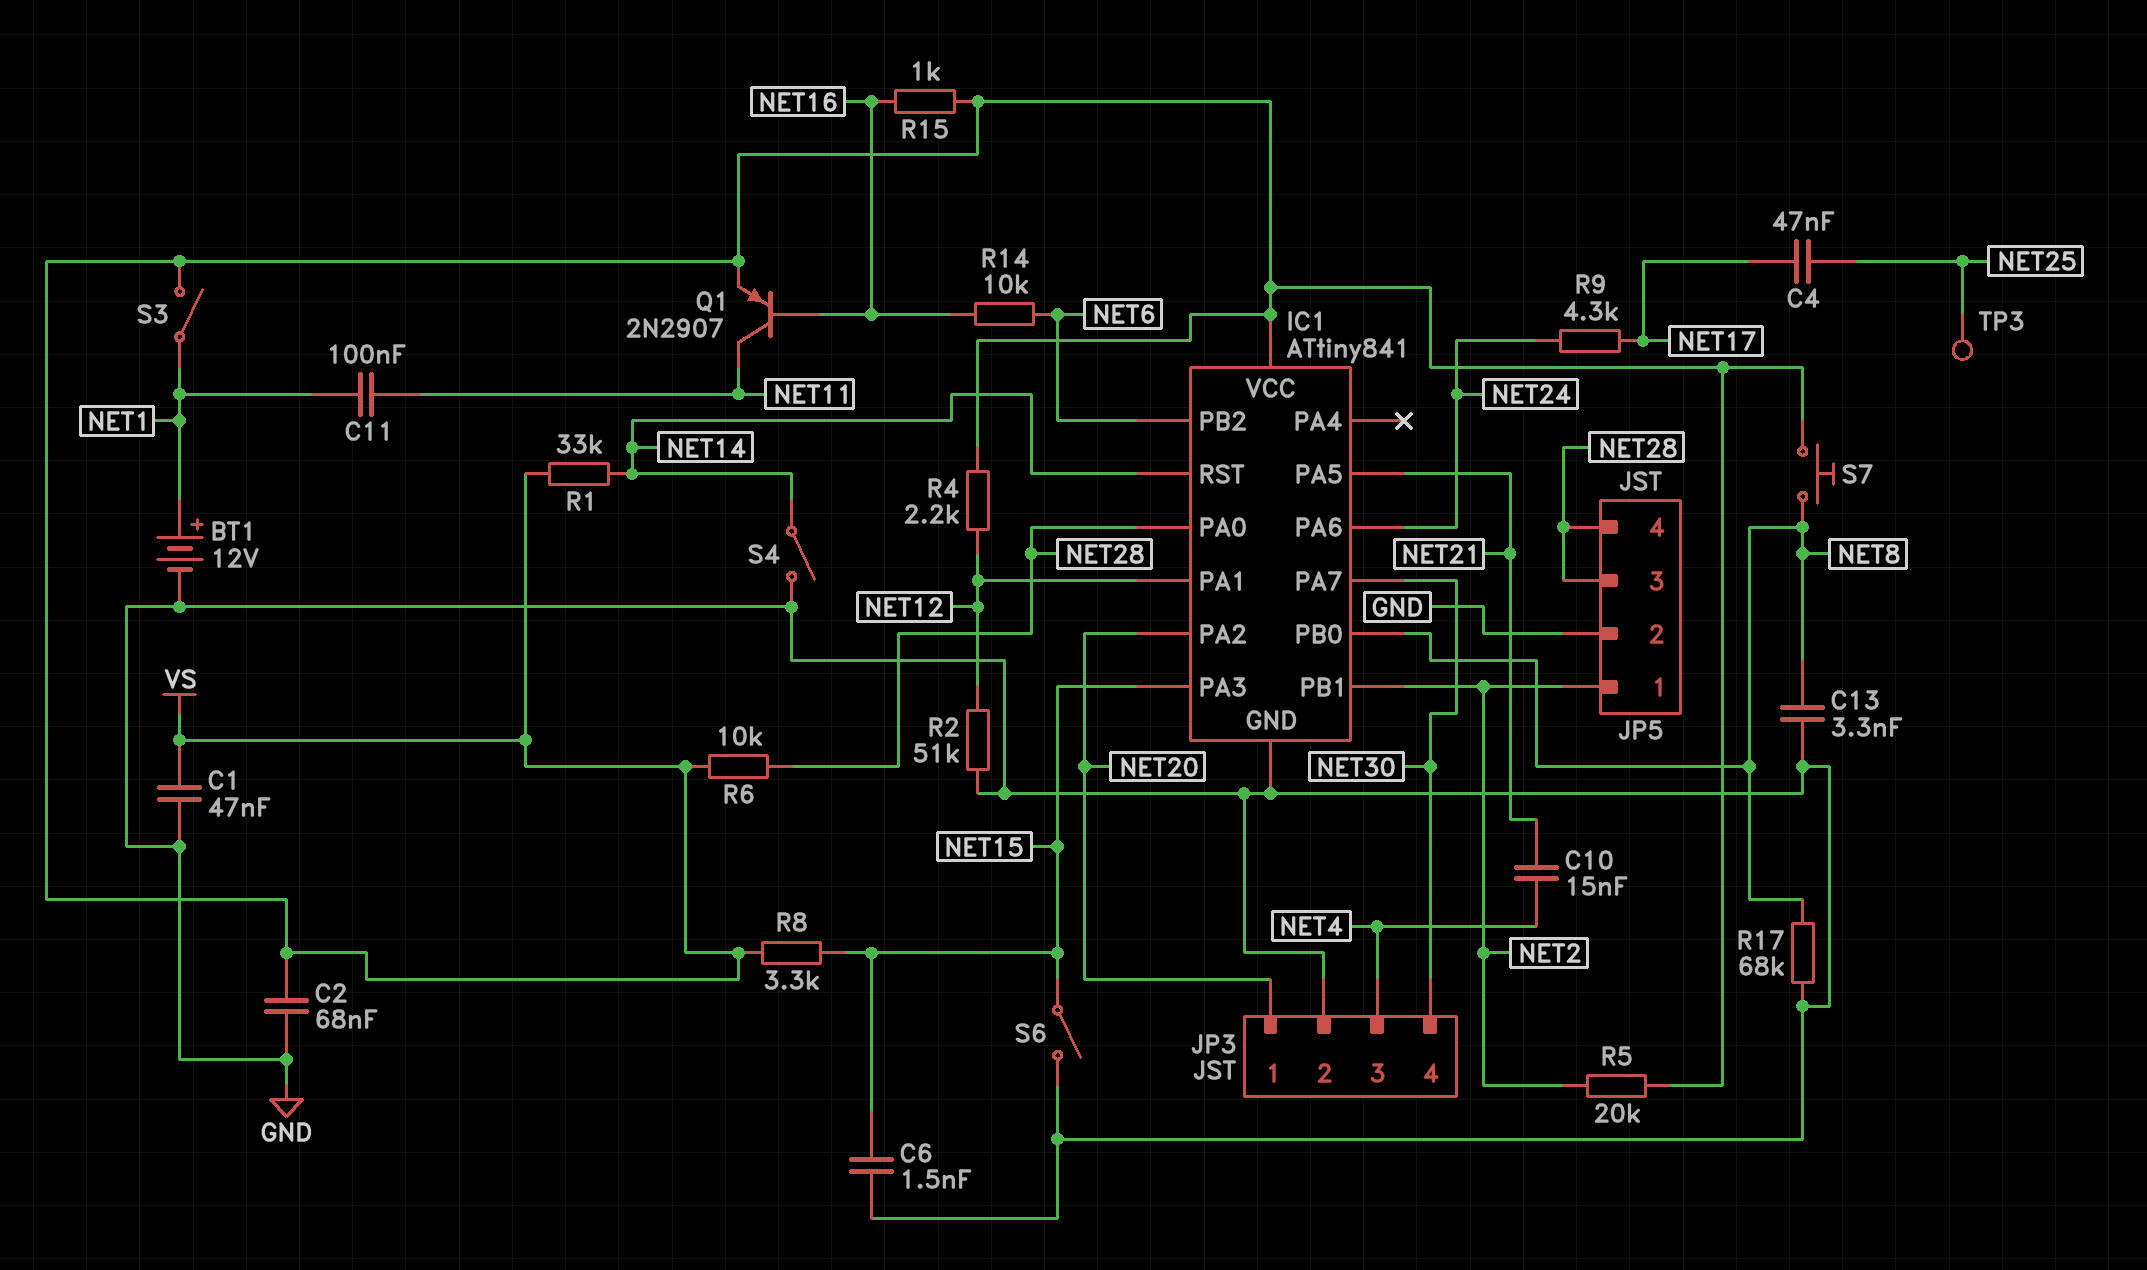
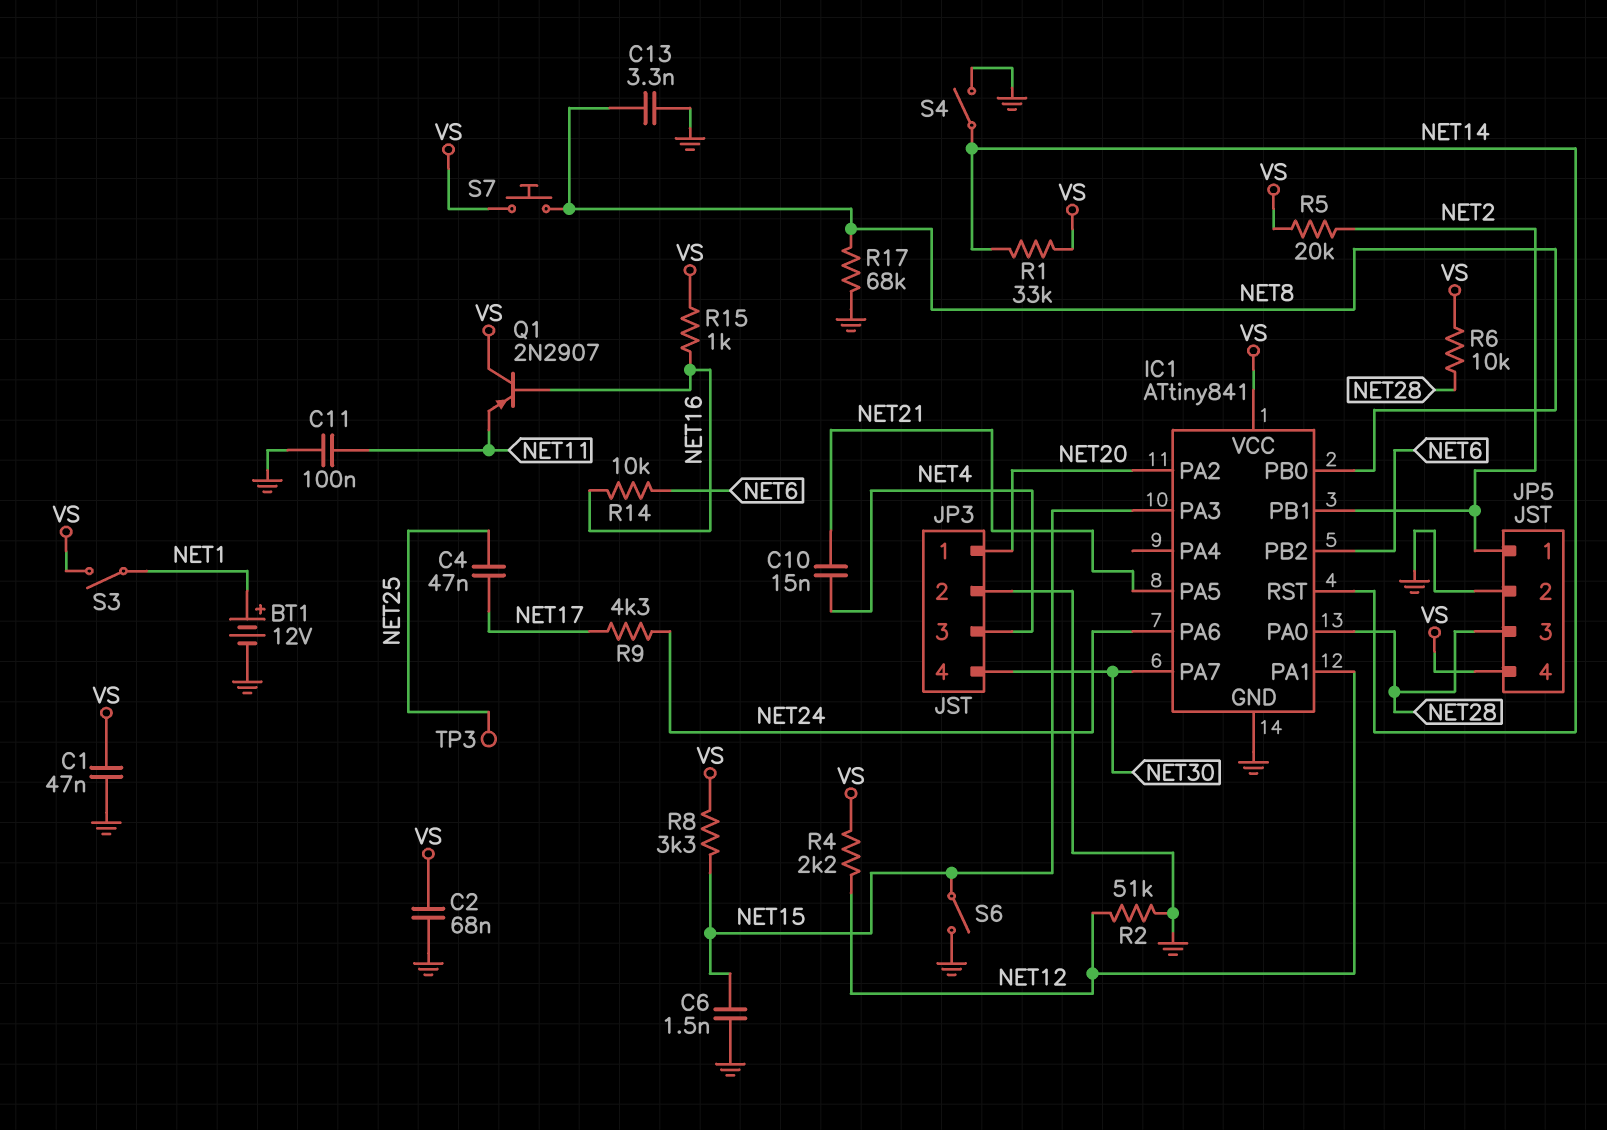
C11: 100nF (NET1, NET11) -> 100nF (GND, NET11)
JP5 pin 4: NET28 -> VS
Q1: PNP 2N2907 (B NET16, C NET11, E VS) -> PNP 2N2907 (B NET16, C VS, E NET11)

